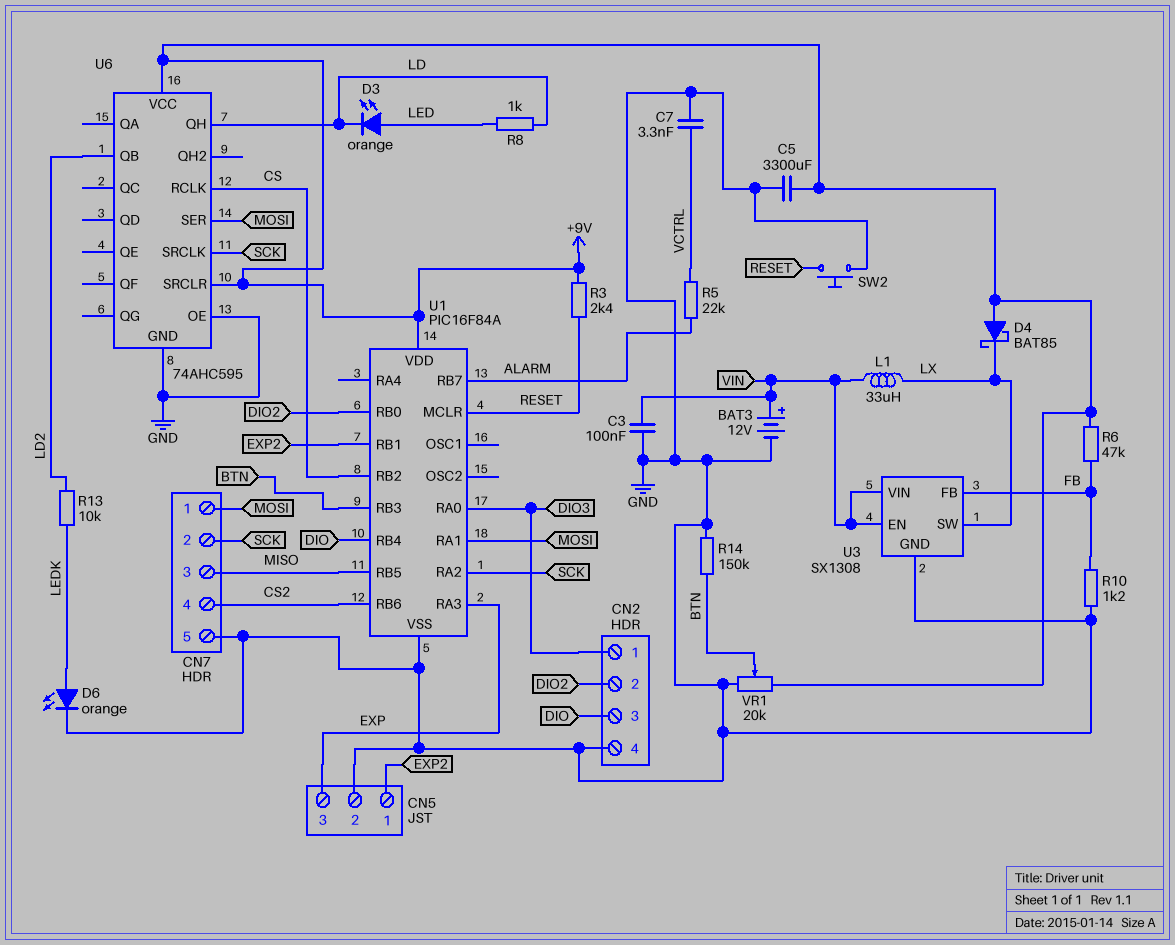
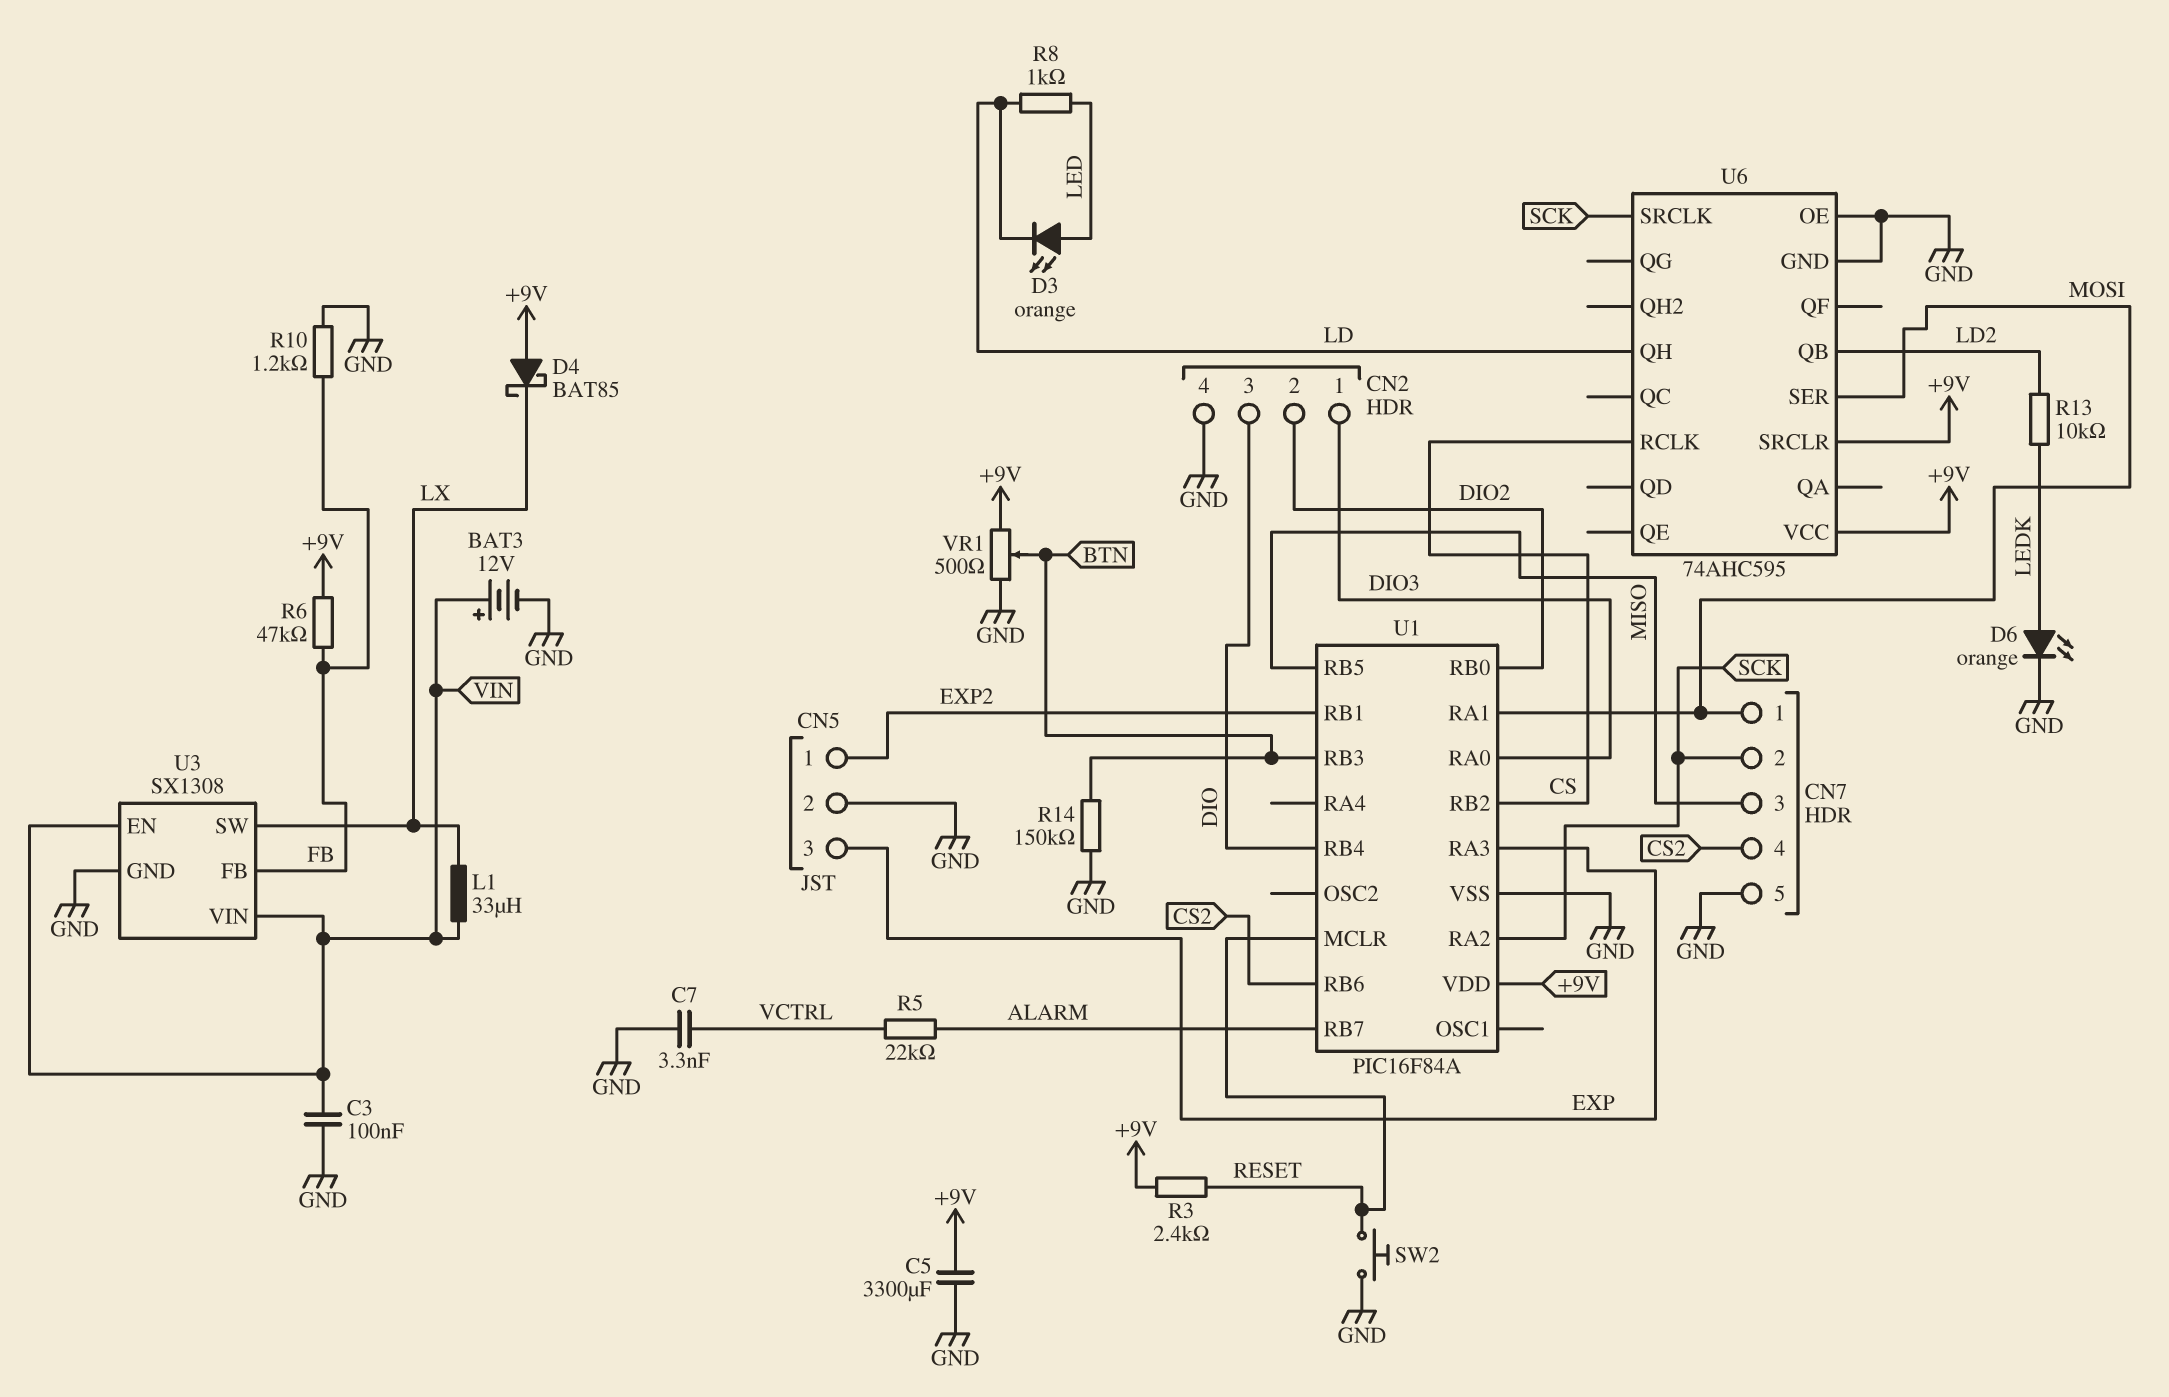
VR1: 20k (+9V, GND, wiper BTN) -> 500 (+9V, GND, wiper BTN)

